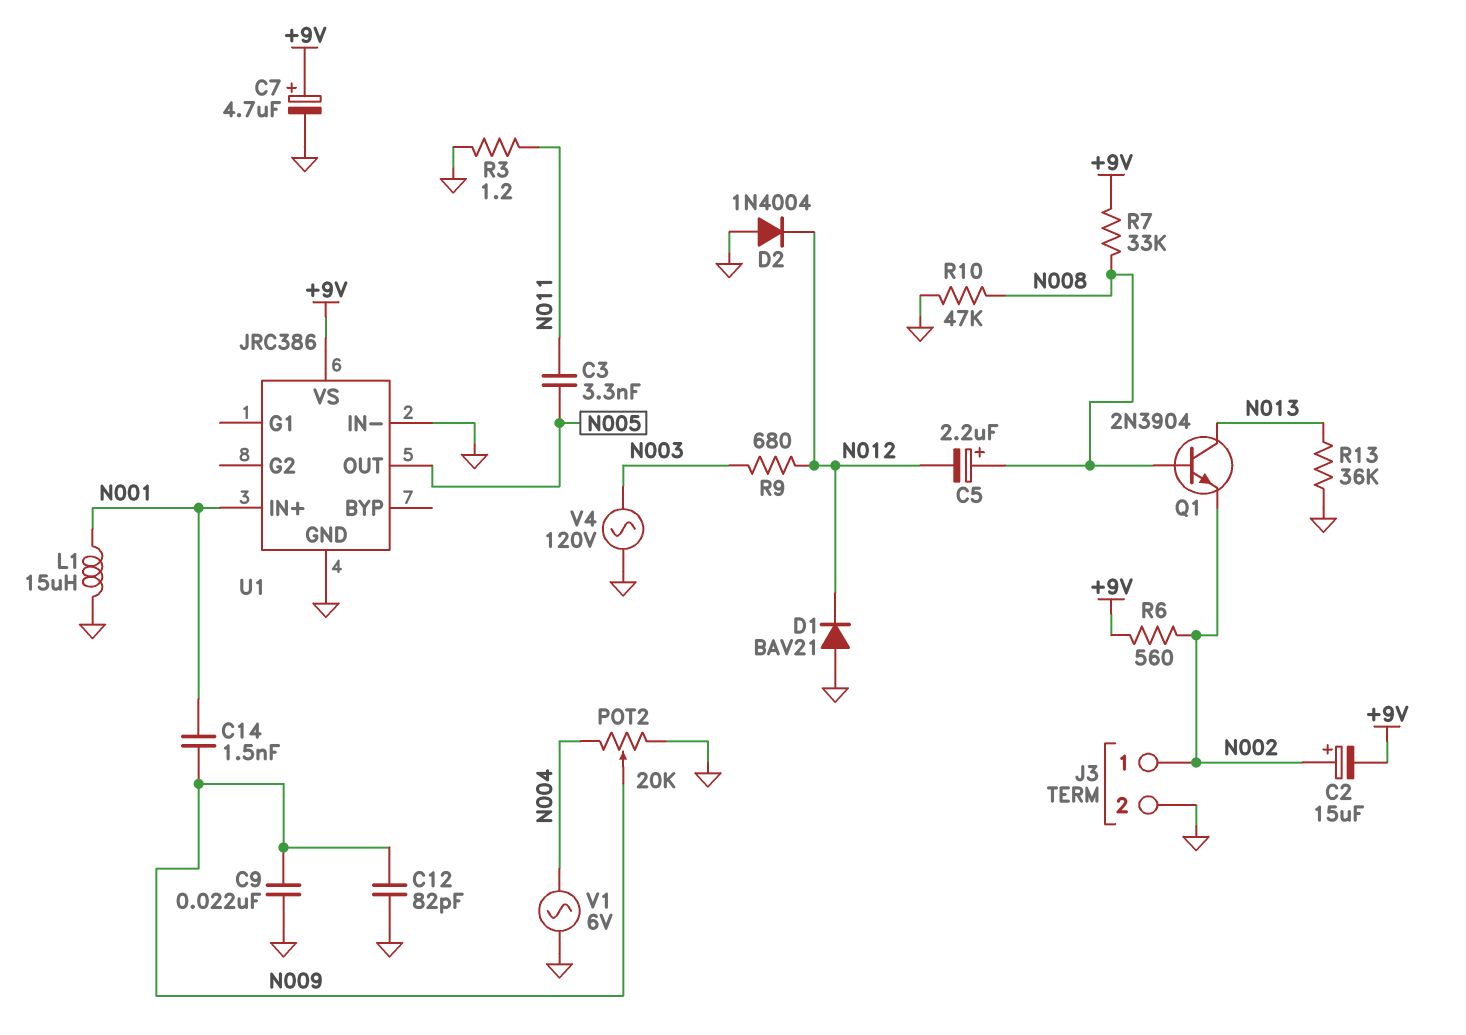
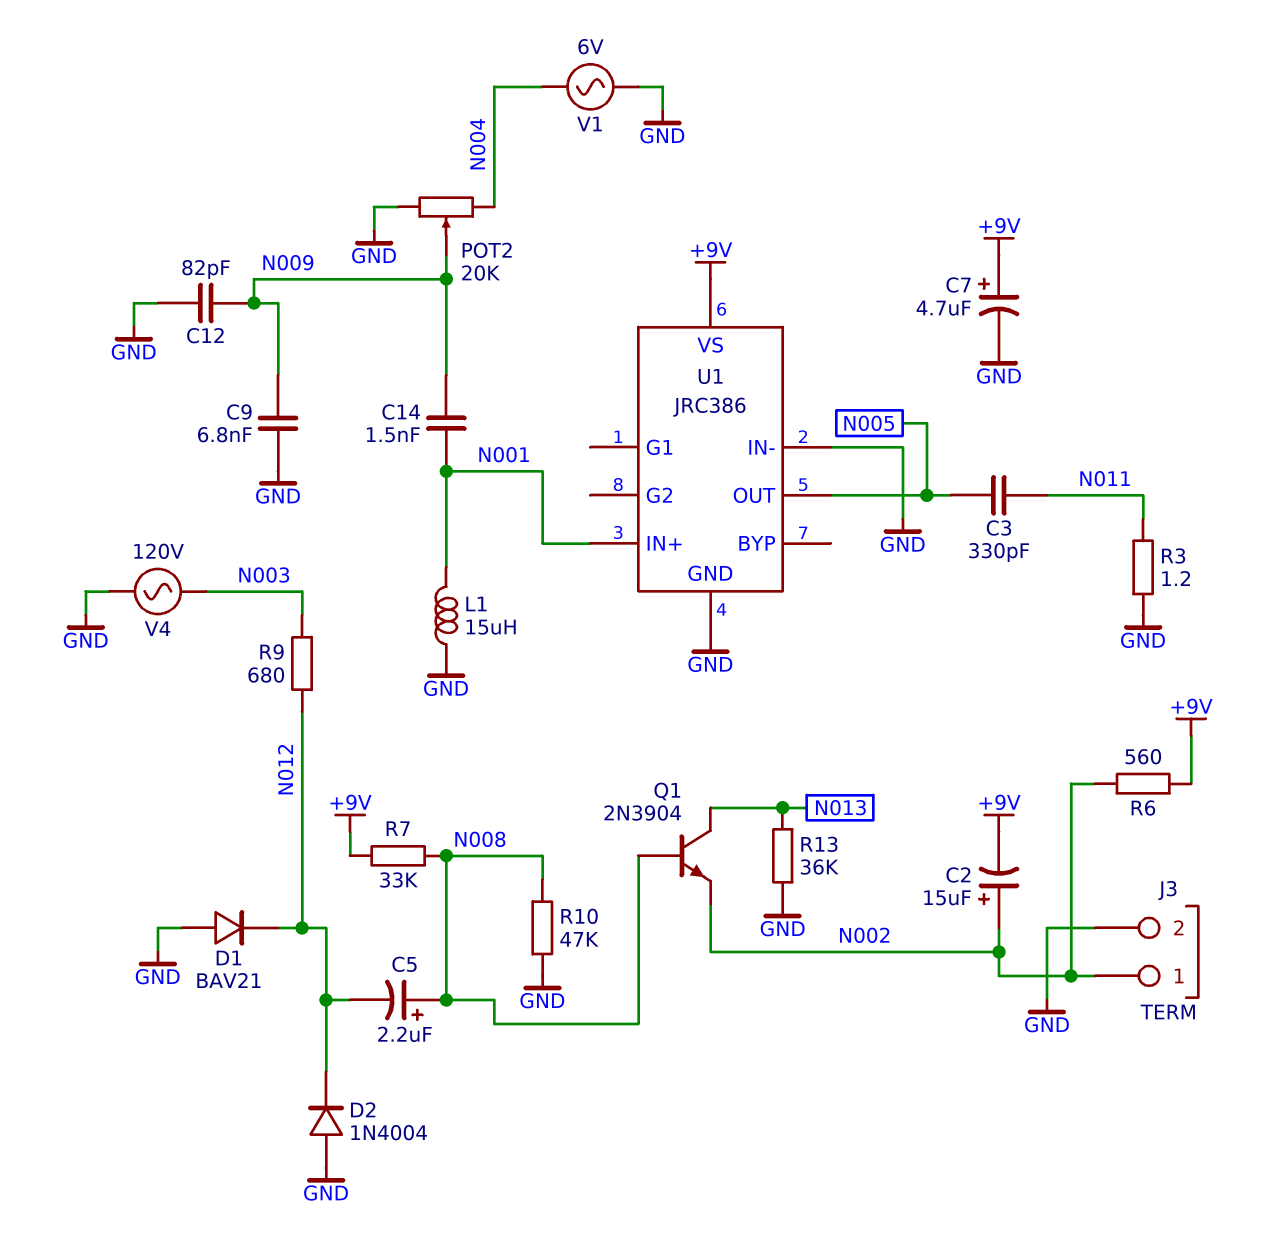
C3: 3.3nF (N005, N011) -> 330pF (N005, N011)
C9: 22nF (GND, N009) -> 6.8nF (GND, N009)

